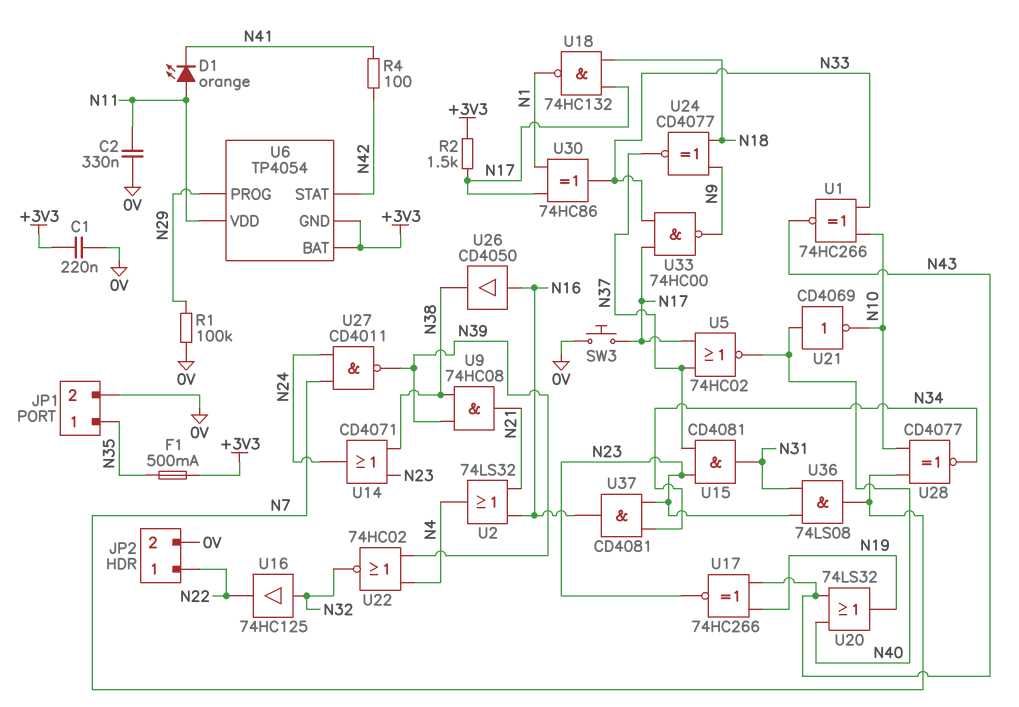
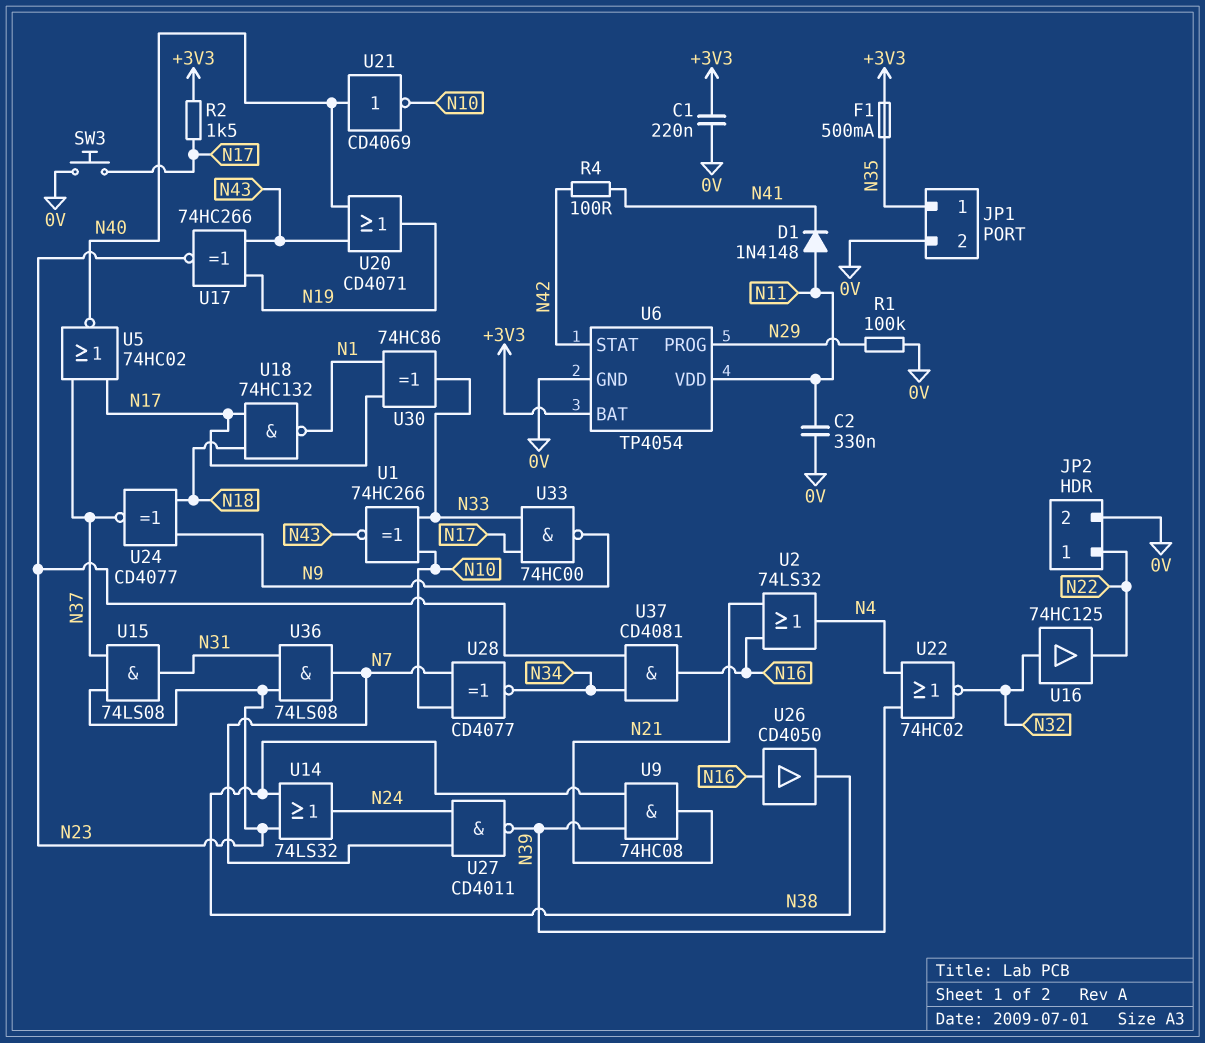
D1: LED orange (A N11, K N41) -> diode 1N4148 (A N11, K N41)
U6 pin GND: +3V3 -> 0V
U14: OR CD4071 (in N23, in N38, out N24) -> OR 74LS32 (in N23, in N38, out N24)
U15: AND CD4081 (in N23, in N37, out N31) -> AND 74LS08 (in N23, in N37, out N31)
U20: OR 74LS32 (in N40, in N43, out N19) -> OR CD4071 (in N40, in N43, out N19)

